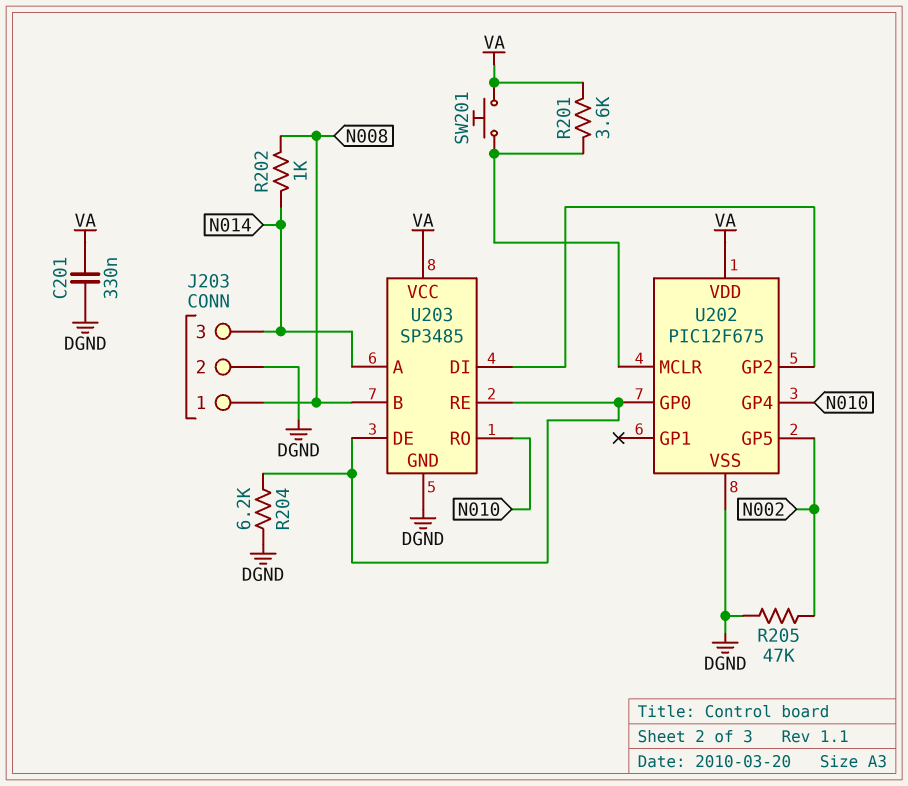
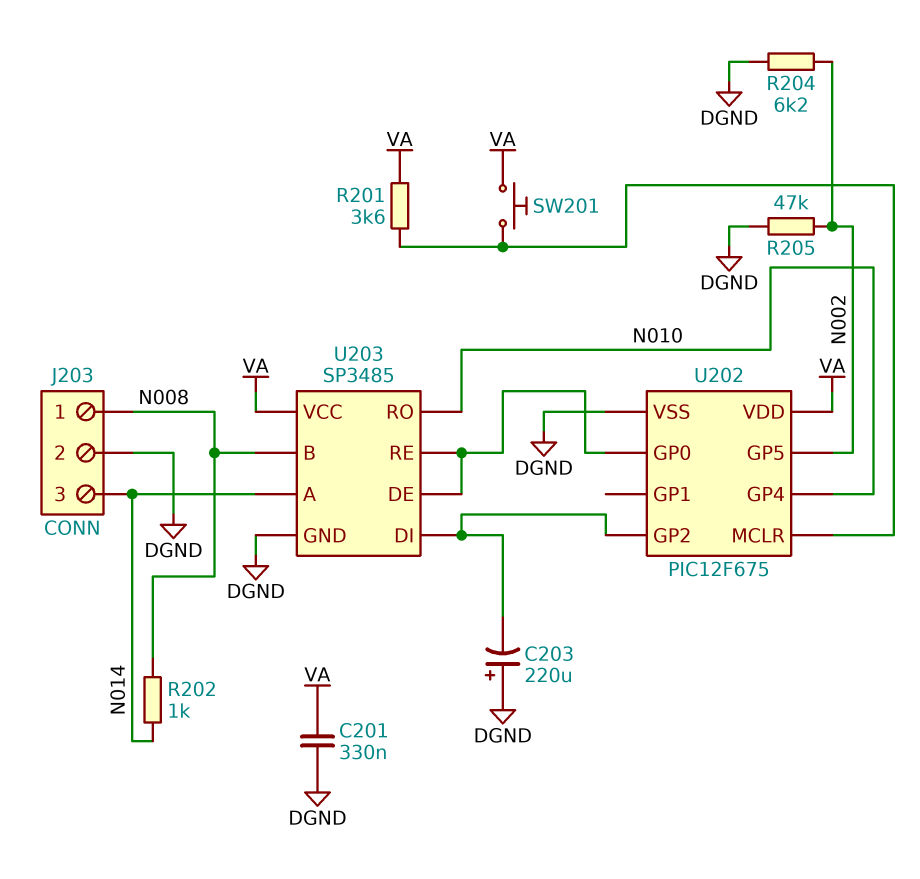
C203: none -> 220uF (plus DGND, minus U202/GP2)
R204: 6.2k (DGND, U202/GP0) -> 6.2k (DGND, N002)

